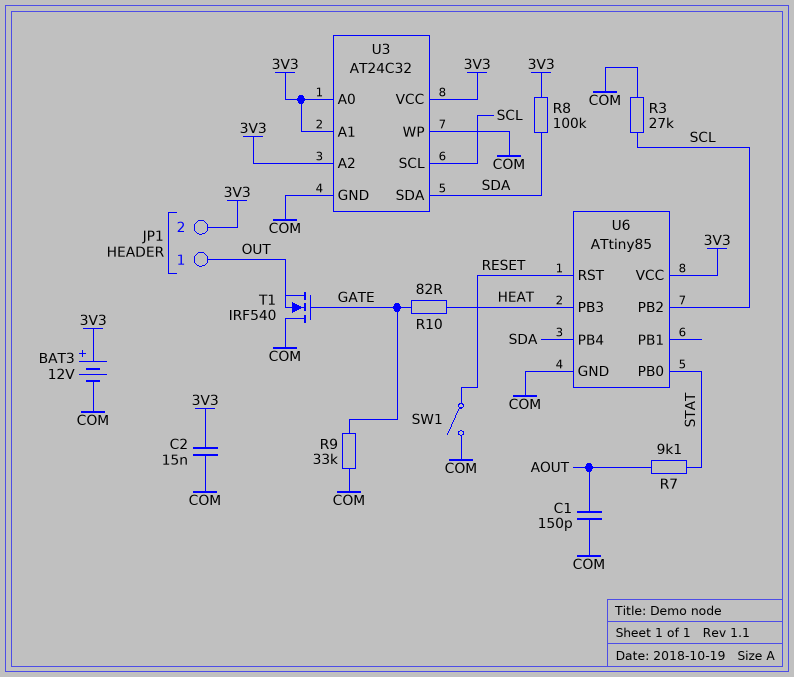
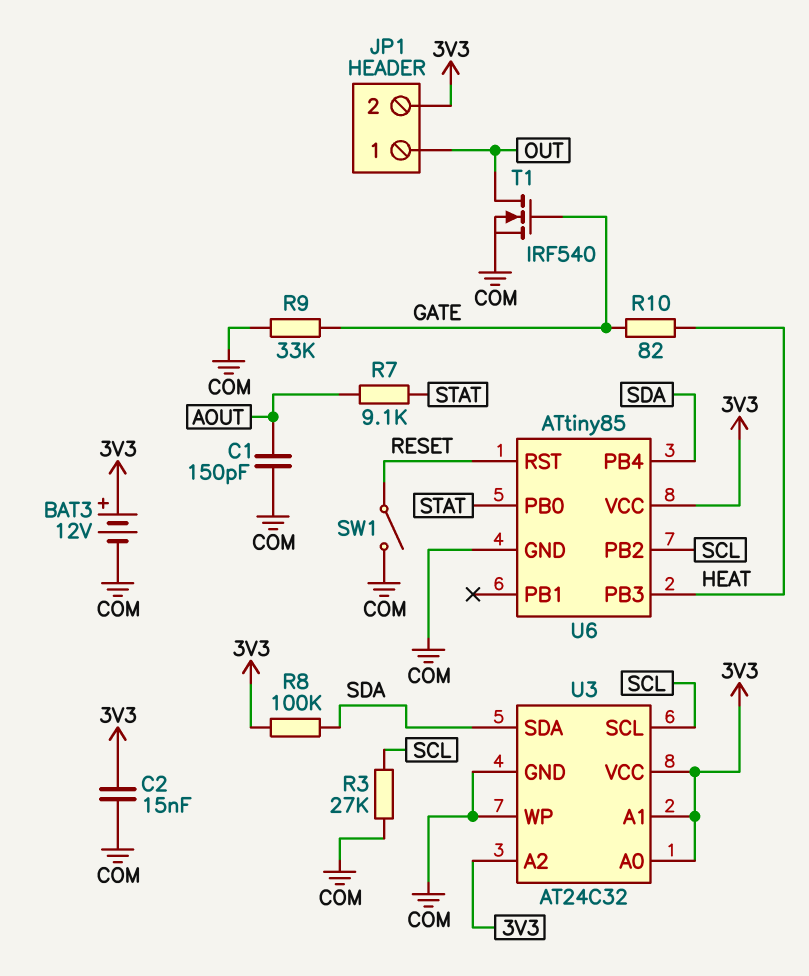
T1: NMOS IRF540 (G GATE, D COM, S OUT) -> NMOS IRF540 (G GATE, D OUT, S COM)

